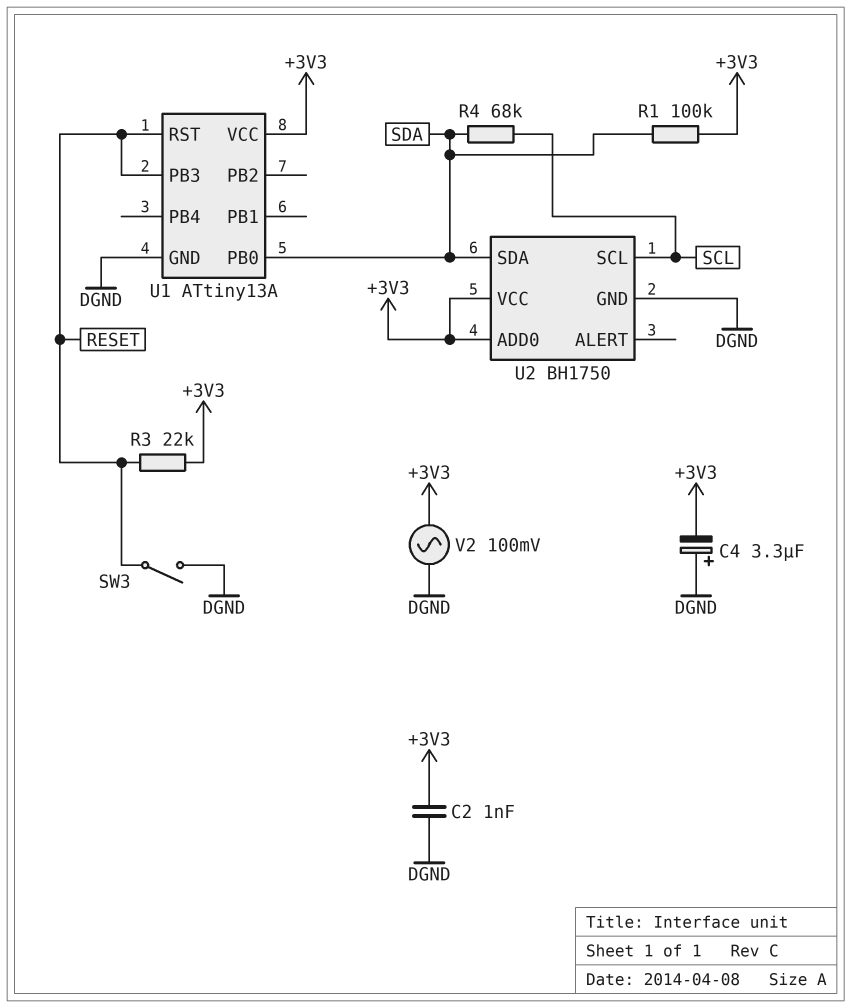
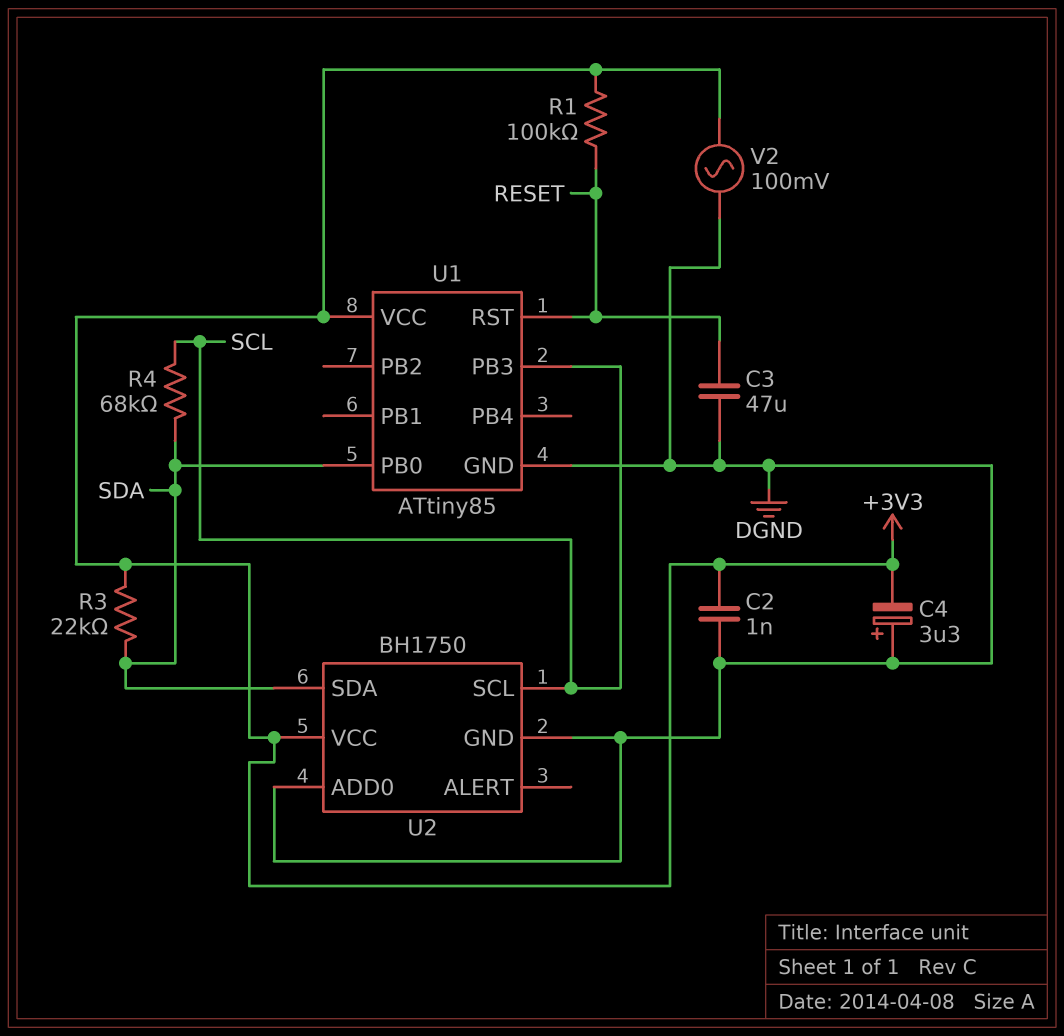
C3: none -> 47uF (DGND, RESET)
R1: 100k (+3V3, SDA) -> 100k (+3V3, RESET)
R3: 22k (+3V3, RESET) -> 22k (+3V3, SDA)
SW3: switch (DGND, RESET) -> none
U1: ATtiny13A -> ATtiny85
U1 pin PB3: RESET -> SCL
U2 pin ADD0: +3V3 -> DGND

